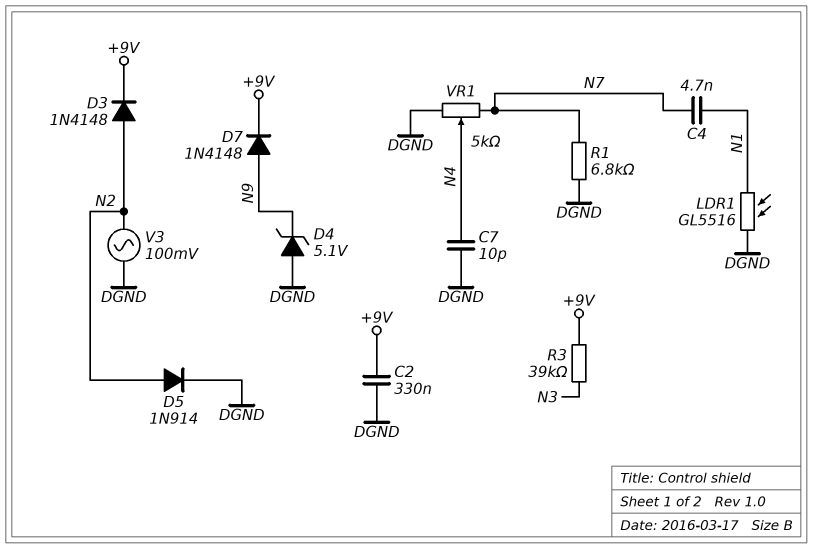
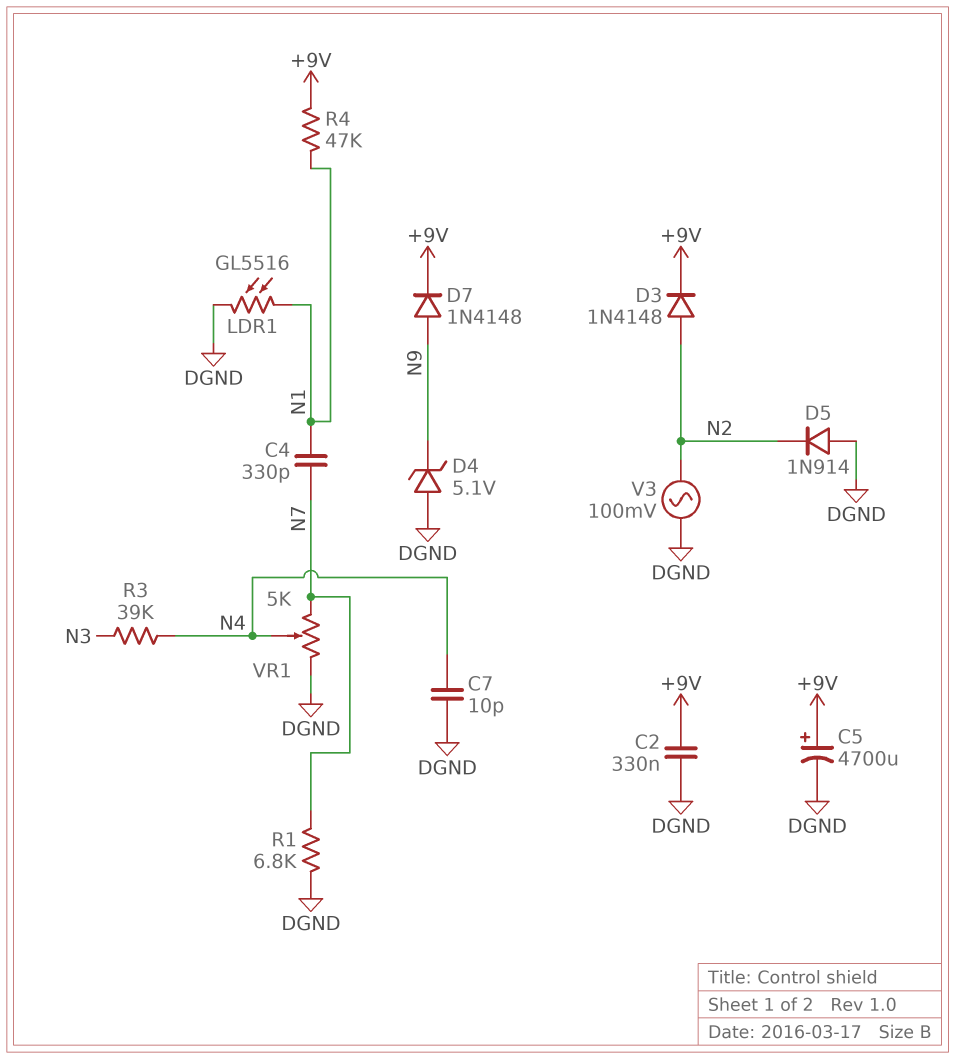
C4: 4.7nF (N1, N7) -> 330pF (N1, N7)
C5: none -> 4700uF (plus +9V, minus DGND)
D5: diode 1N914 (A N2, K DGND) -> diode 1N914 (A DGND, K N2)
R3: 39k (+9V, N3) -> 39k (N3, N4)
R4: none -> 47k (+9V, N1)

